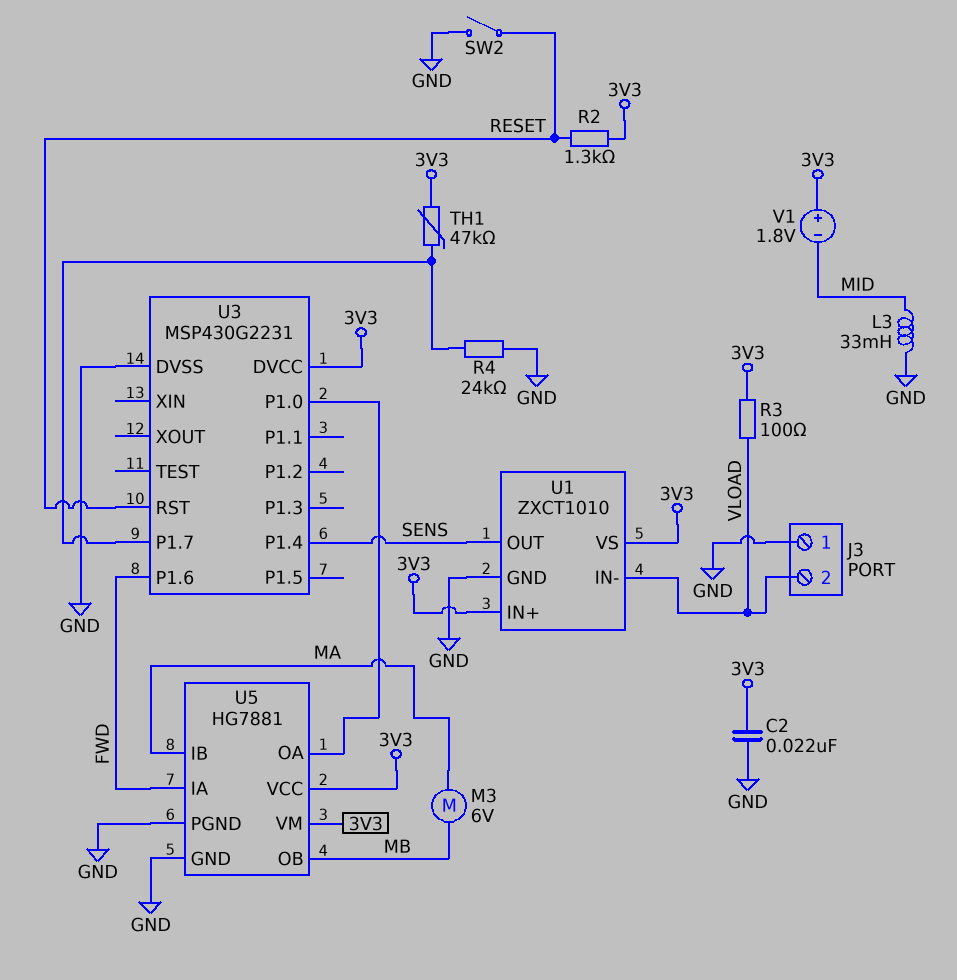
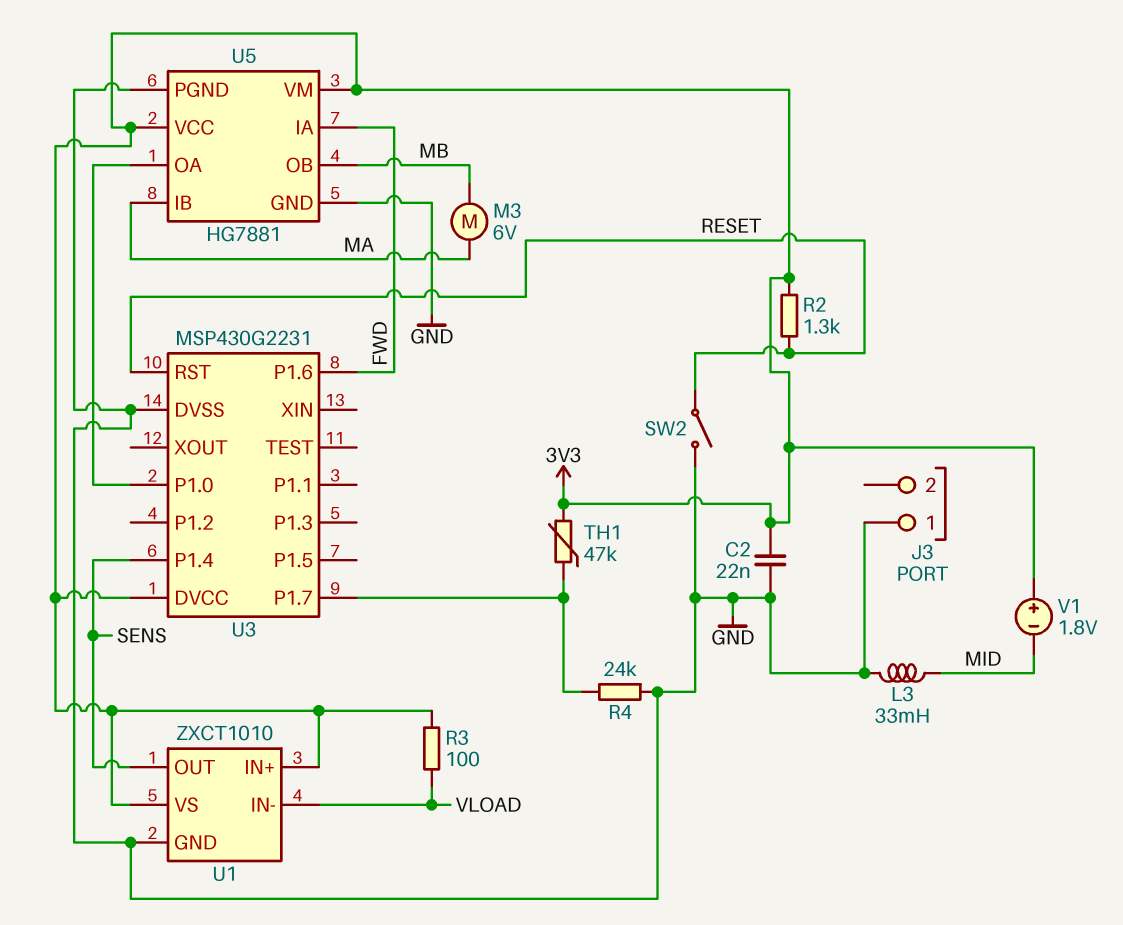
J3 pin 2: VLOAD -> none

